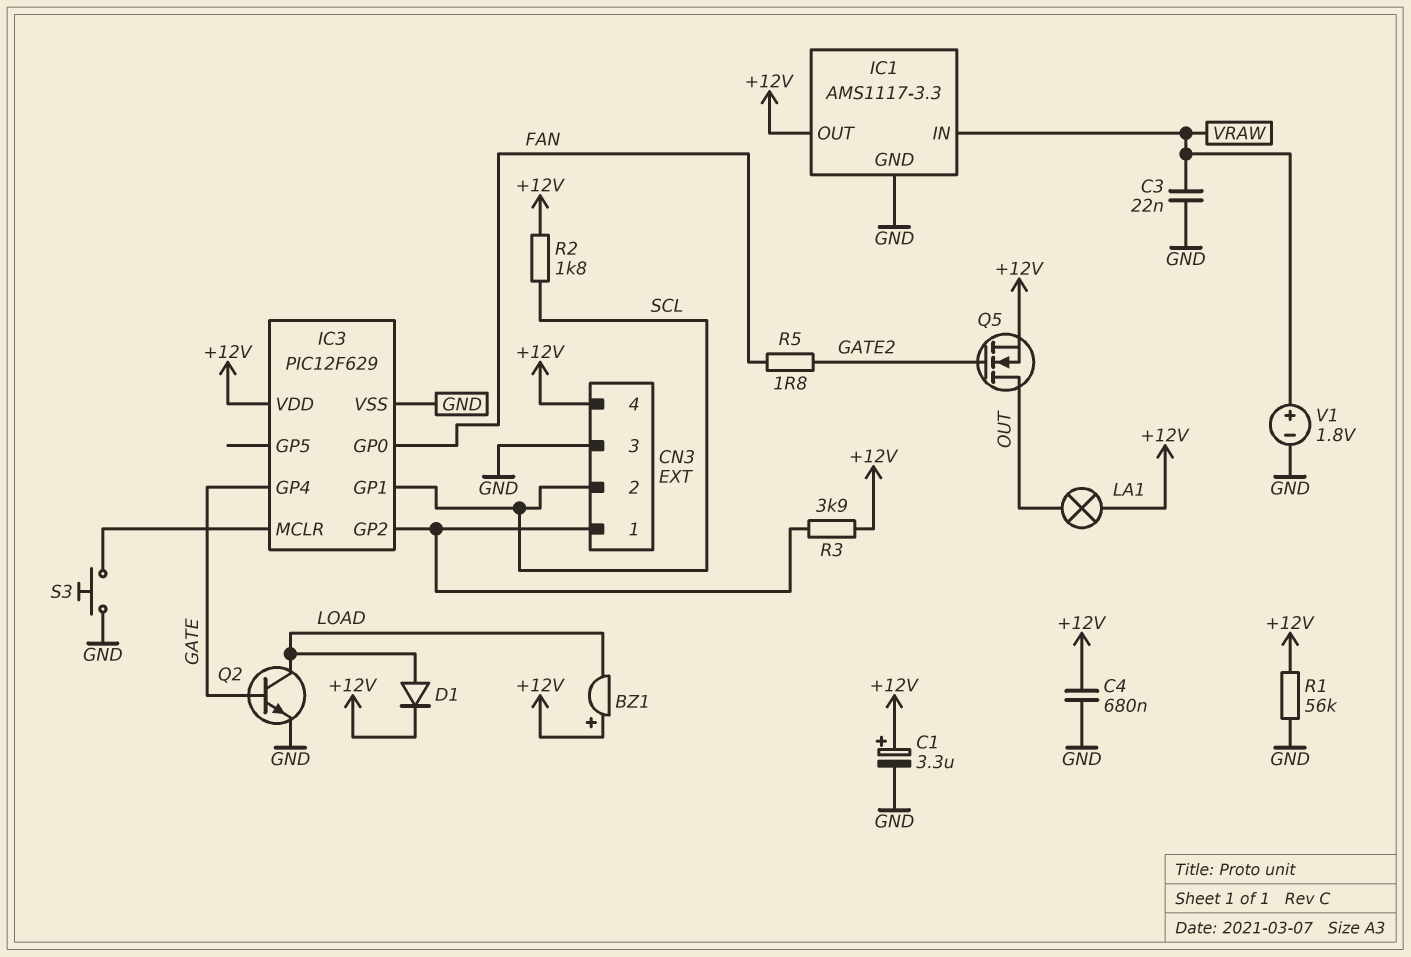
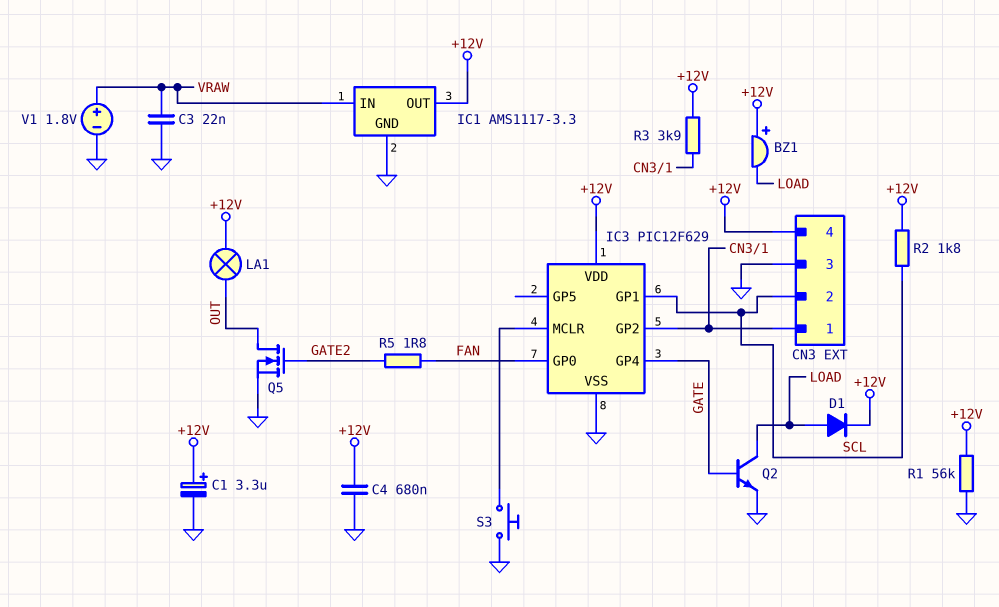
Q5: NMOS (G GATE2, D OUT, S +12V) -> NMOS (G GATE2, D OUT, S GND)

